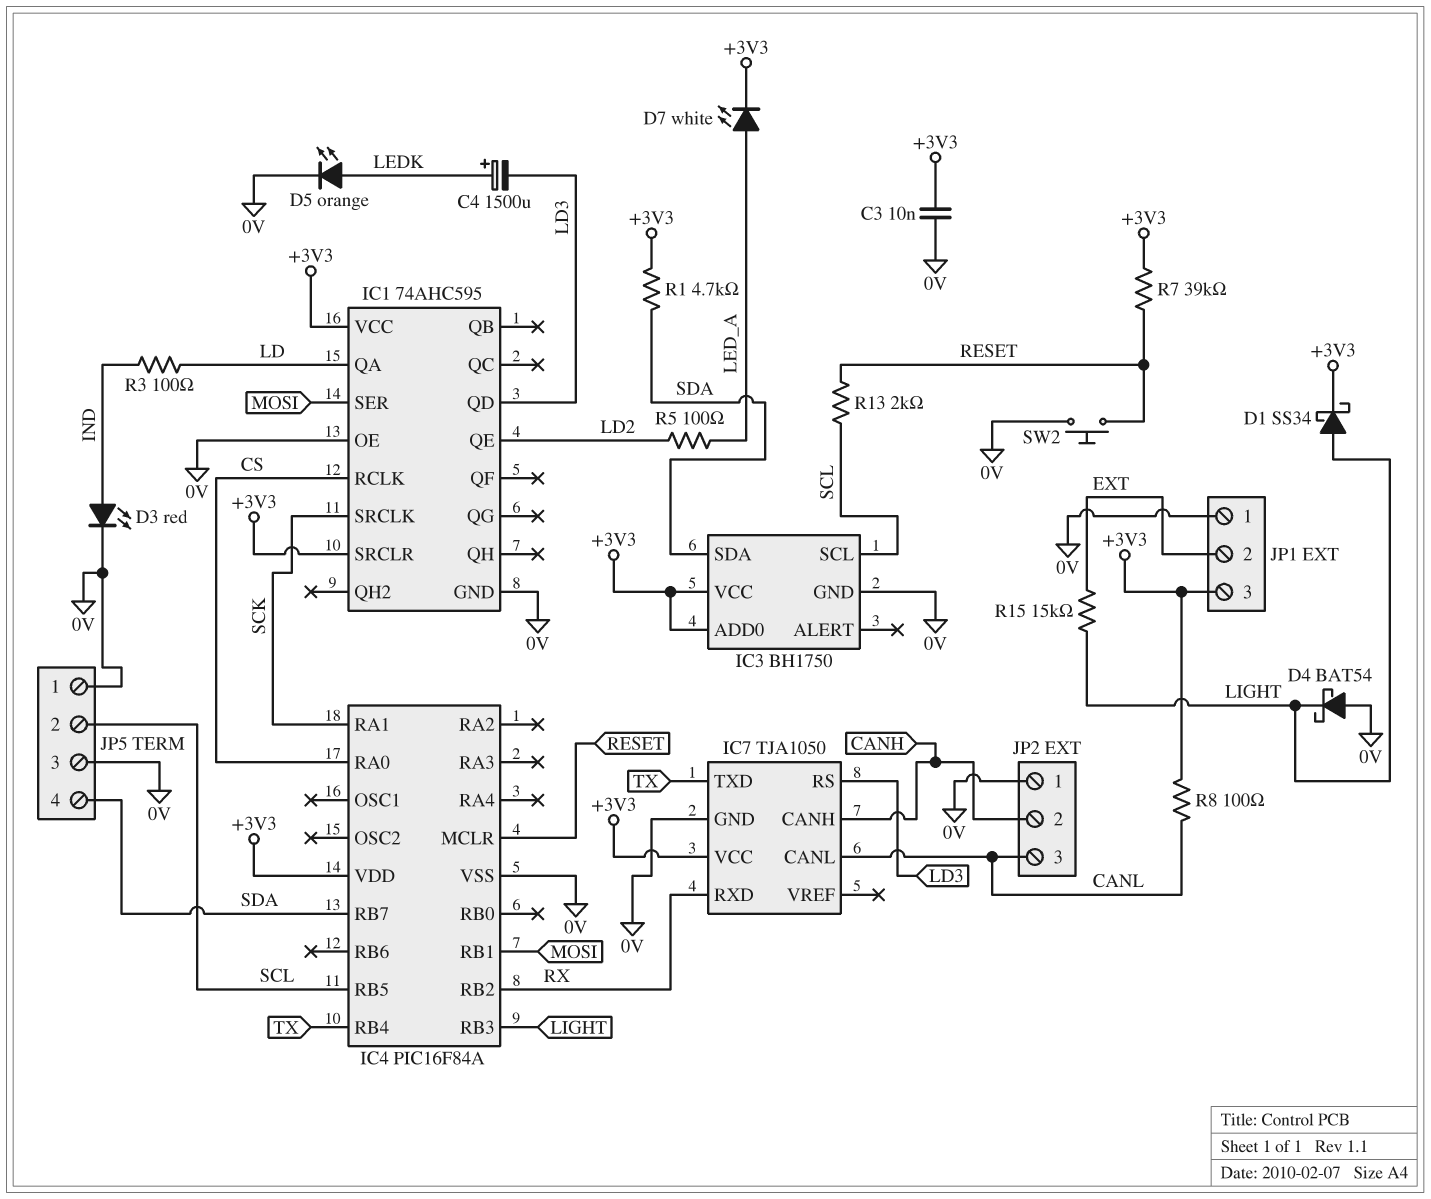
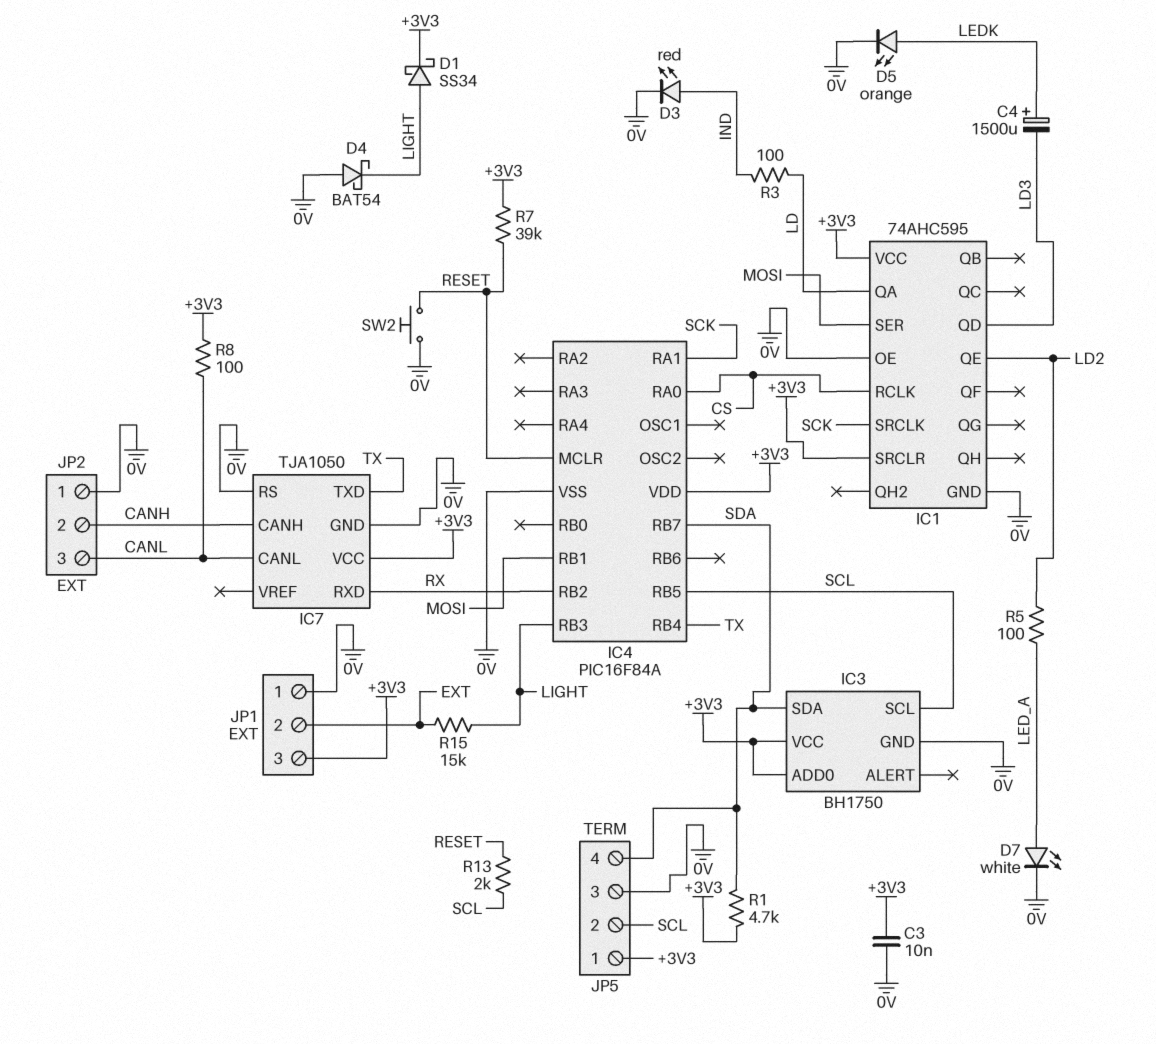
D7: LED white (A LED_A, K +3V3) -> LED white (A LED_A, K 0V)
IC7 pin RS: LD3 -> 0V
JP5 pin 1: 0V -> +3V3

